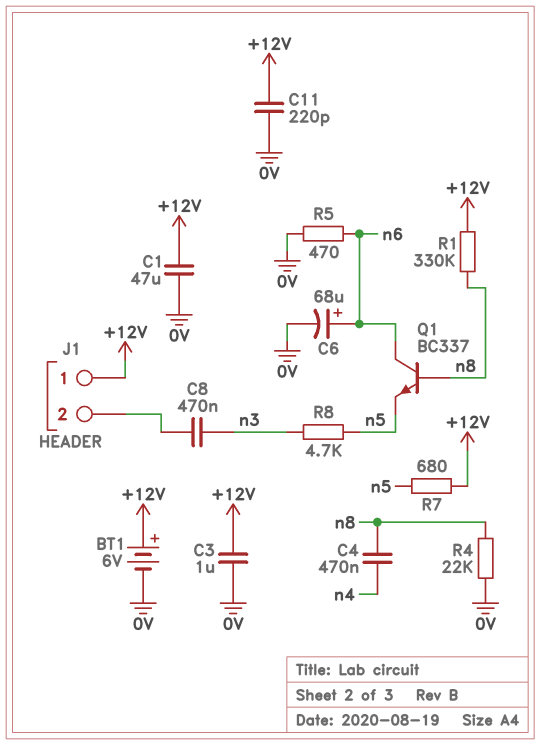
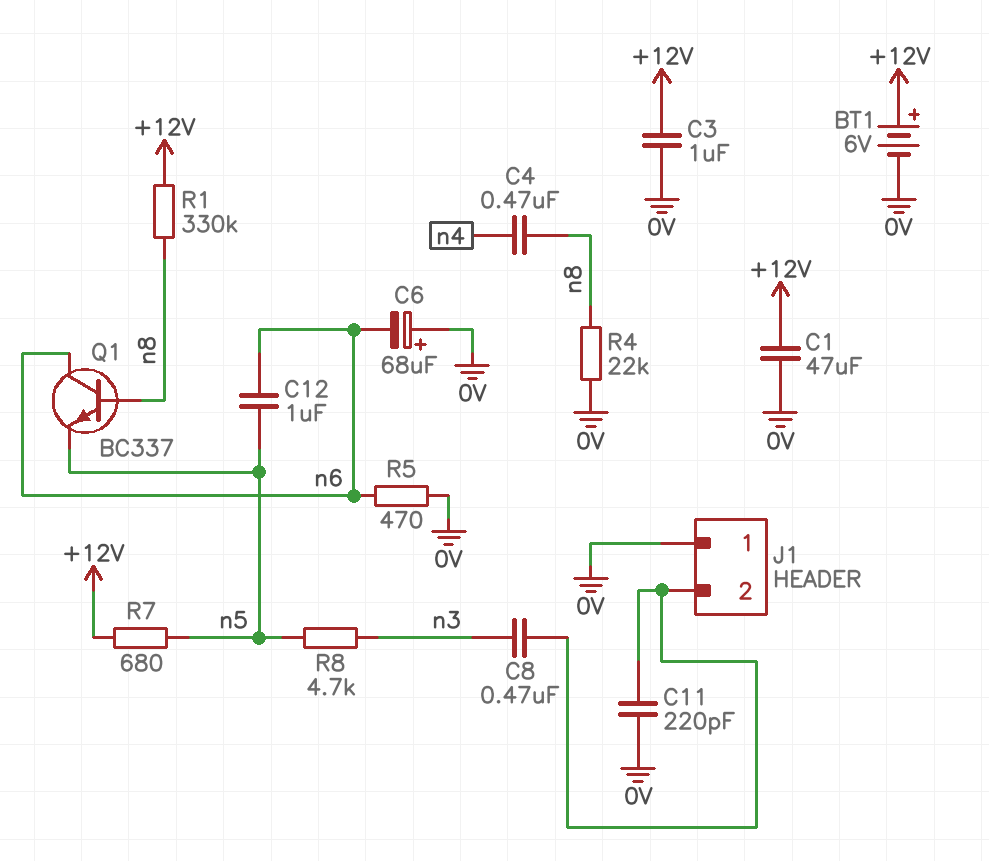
C6: 68uF (plus n6, minus 0V) -> 68uF (plus 0V, minus n6)
C11: 220pF (+12V, 0V) -> 220pF (0V, J1/2)
C12: none -> 1uF (n5, n6)
J1 pin 1: +12V -> 0V

